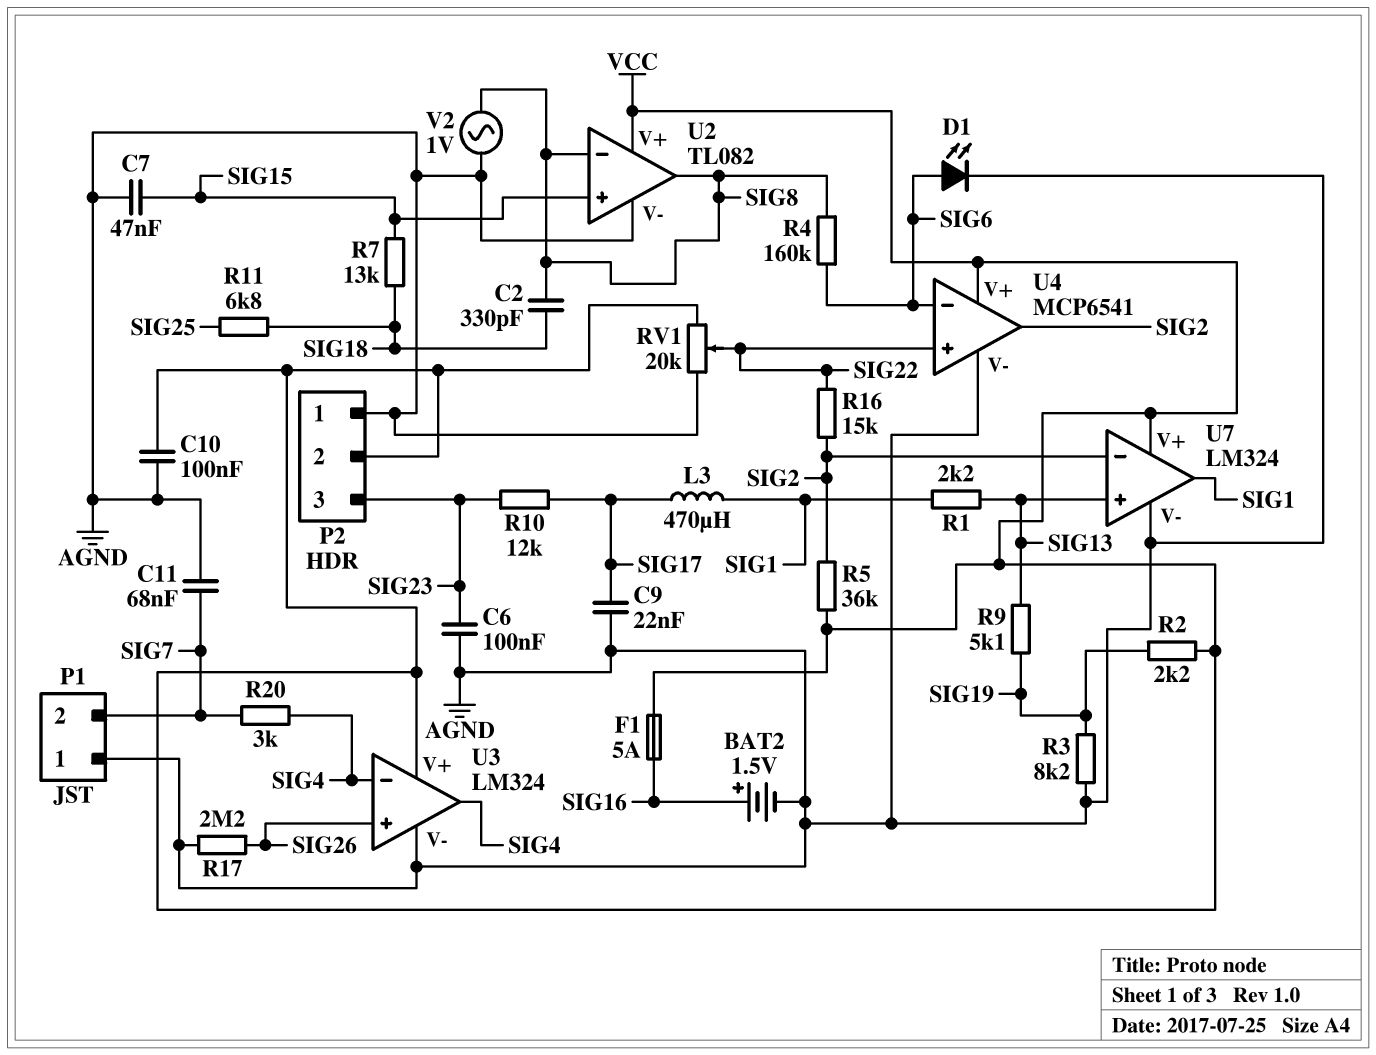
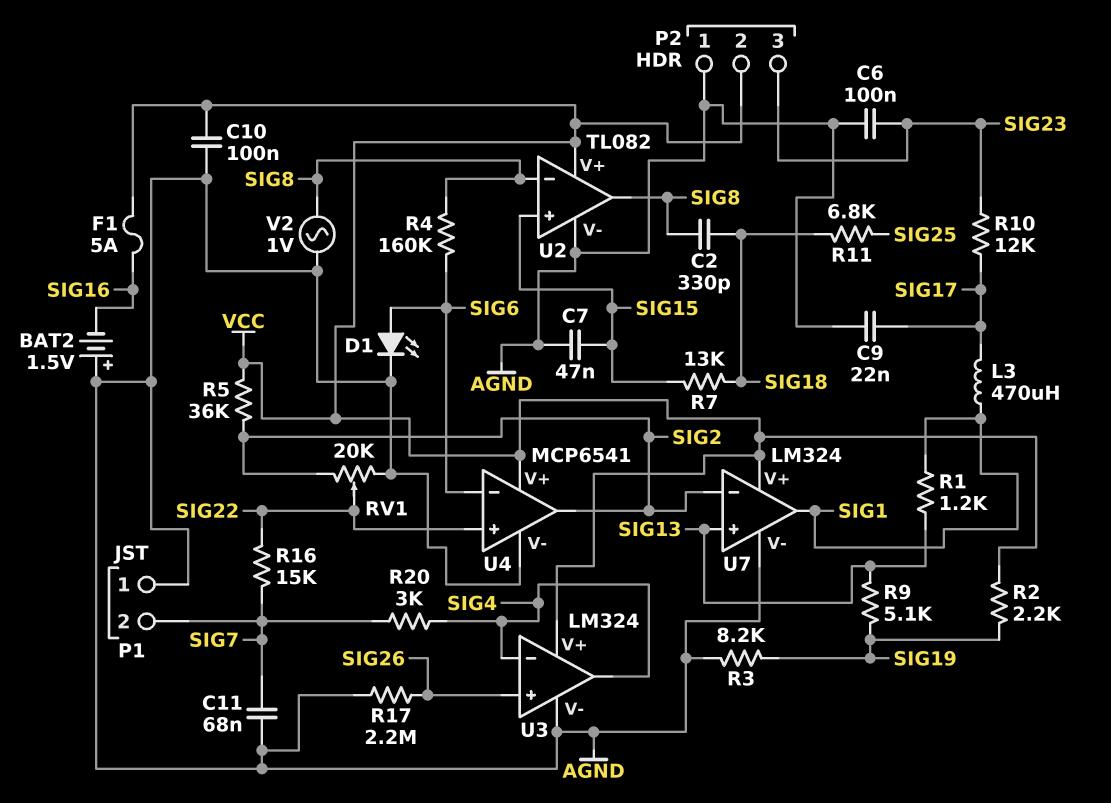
BAT2: 1.5V (plus SIG16, minus AGND) -> 1.5V (plus AGND, minus SIG16)
R1: 2.2k (SIG1, SIG13) -> 1.2k (SIG1, SIG13)
R16: 15k (SIG2, SIG22) -> 15k (SIG7, SIG22)
RV1: 20k (AGND, VCC, wiper SIG22) -> 20k (AGND, SIG2, wiper SIG22)

